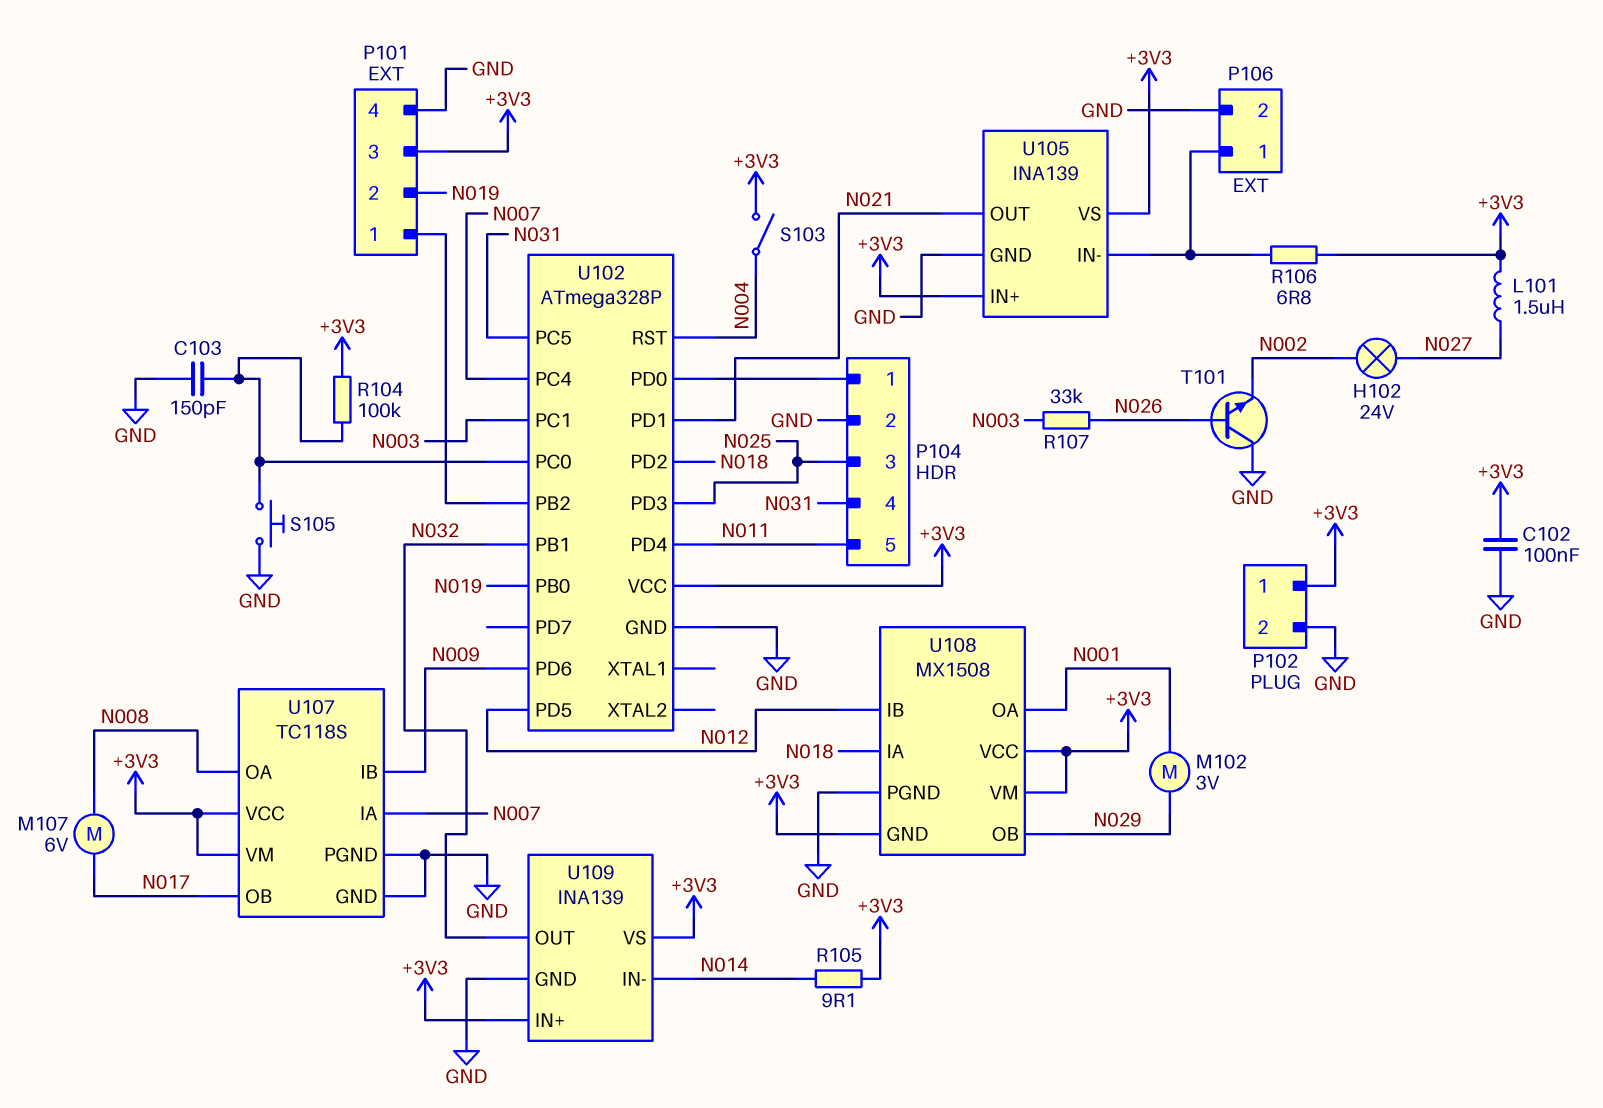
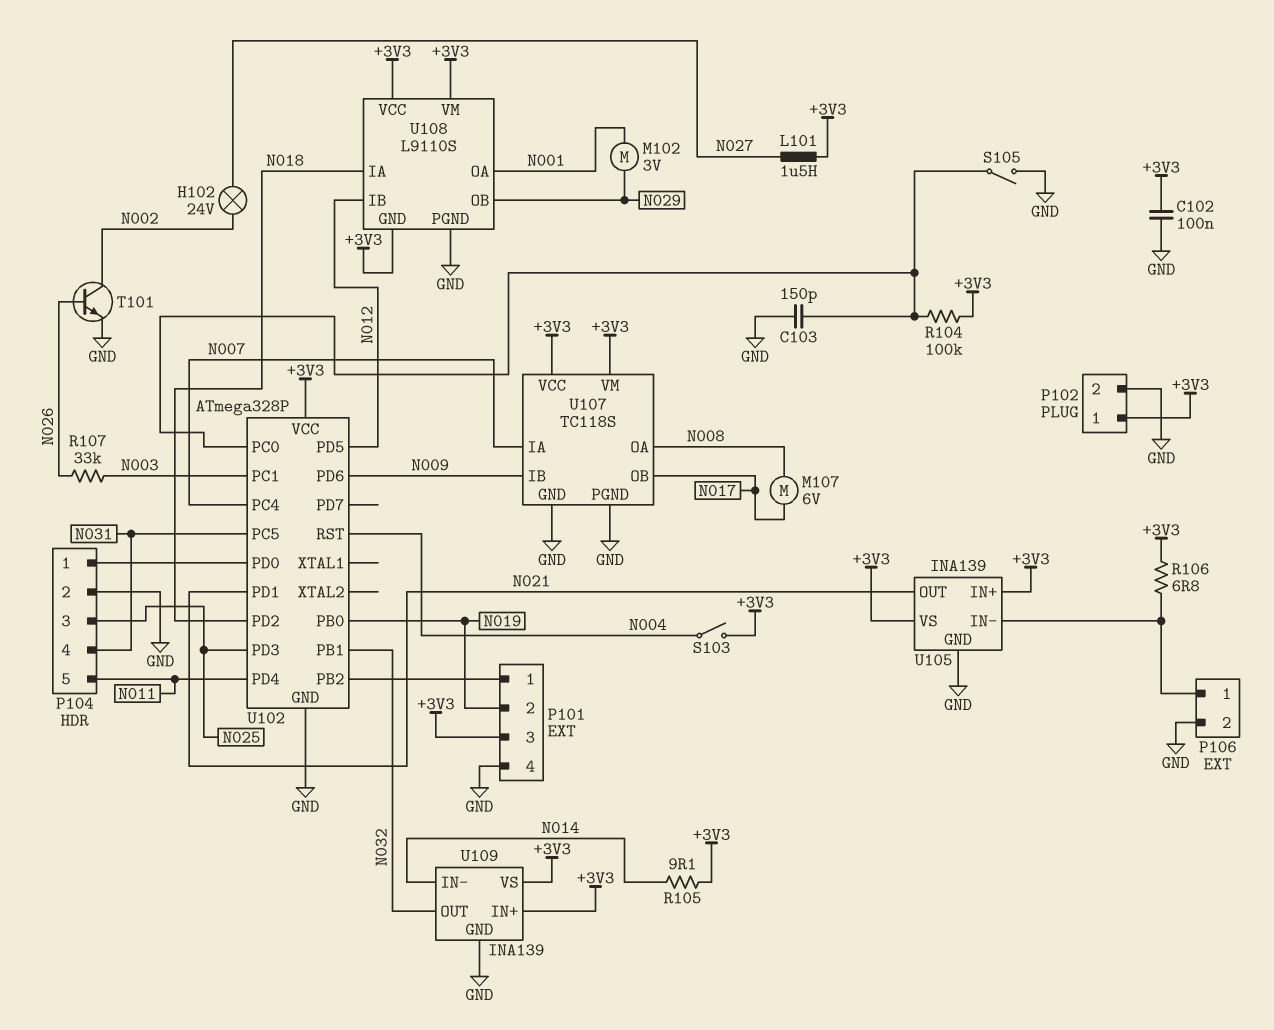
S105: button (GND, U102/PC0) -> switch (GND, U102/PC0)
T101: NPN (B N026, C GND, E N002) -> NPN (B N026, C N002, E GND)
U108: MX1508 -> L9110S

